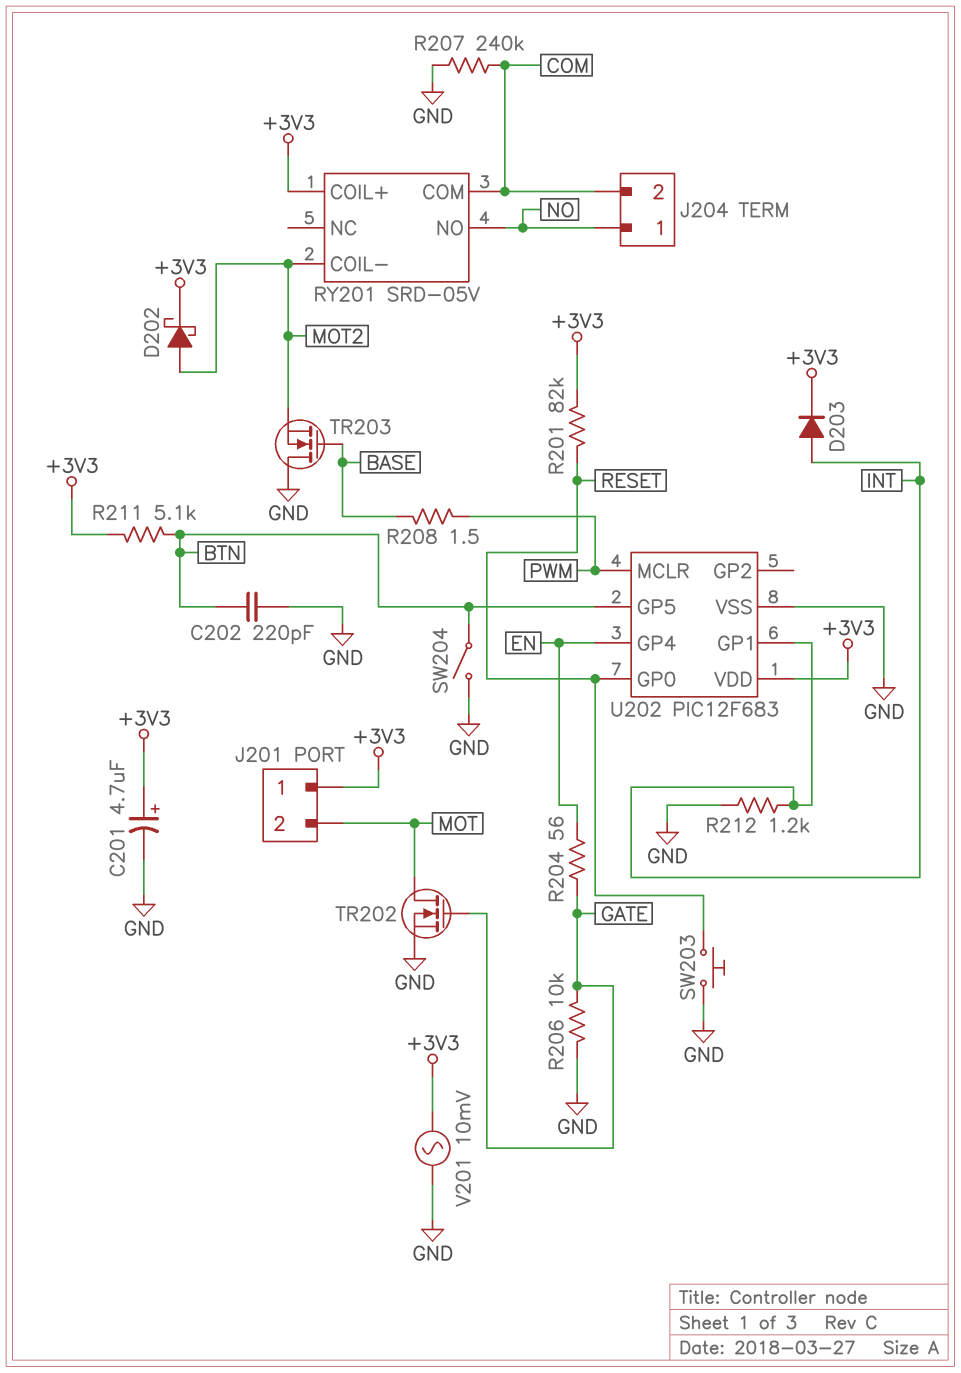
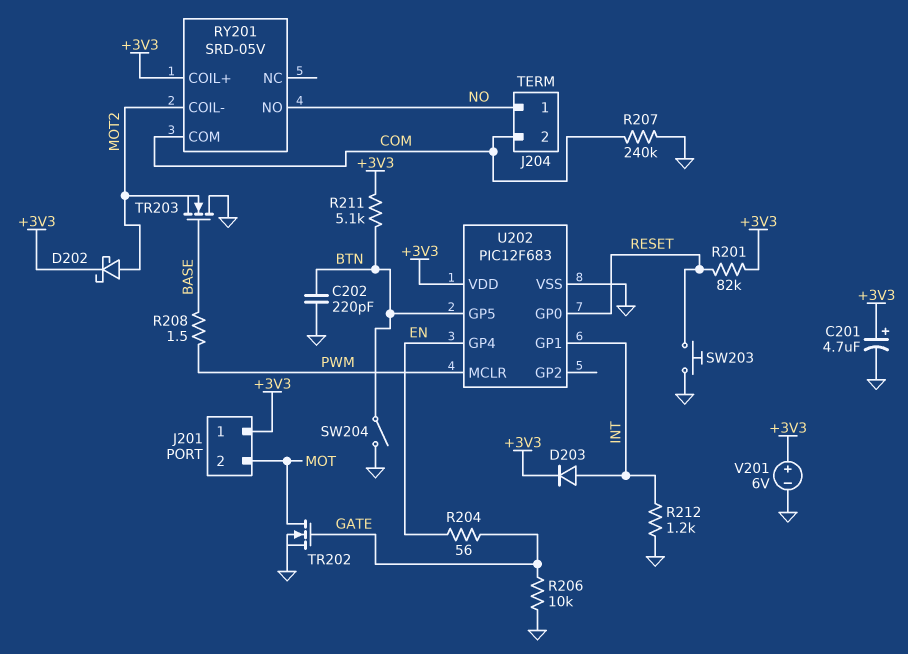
V201: AC 10mV (+3V3, GND) -> 6V (plus +3V3, minus GND)

